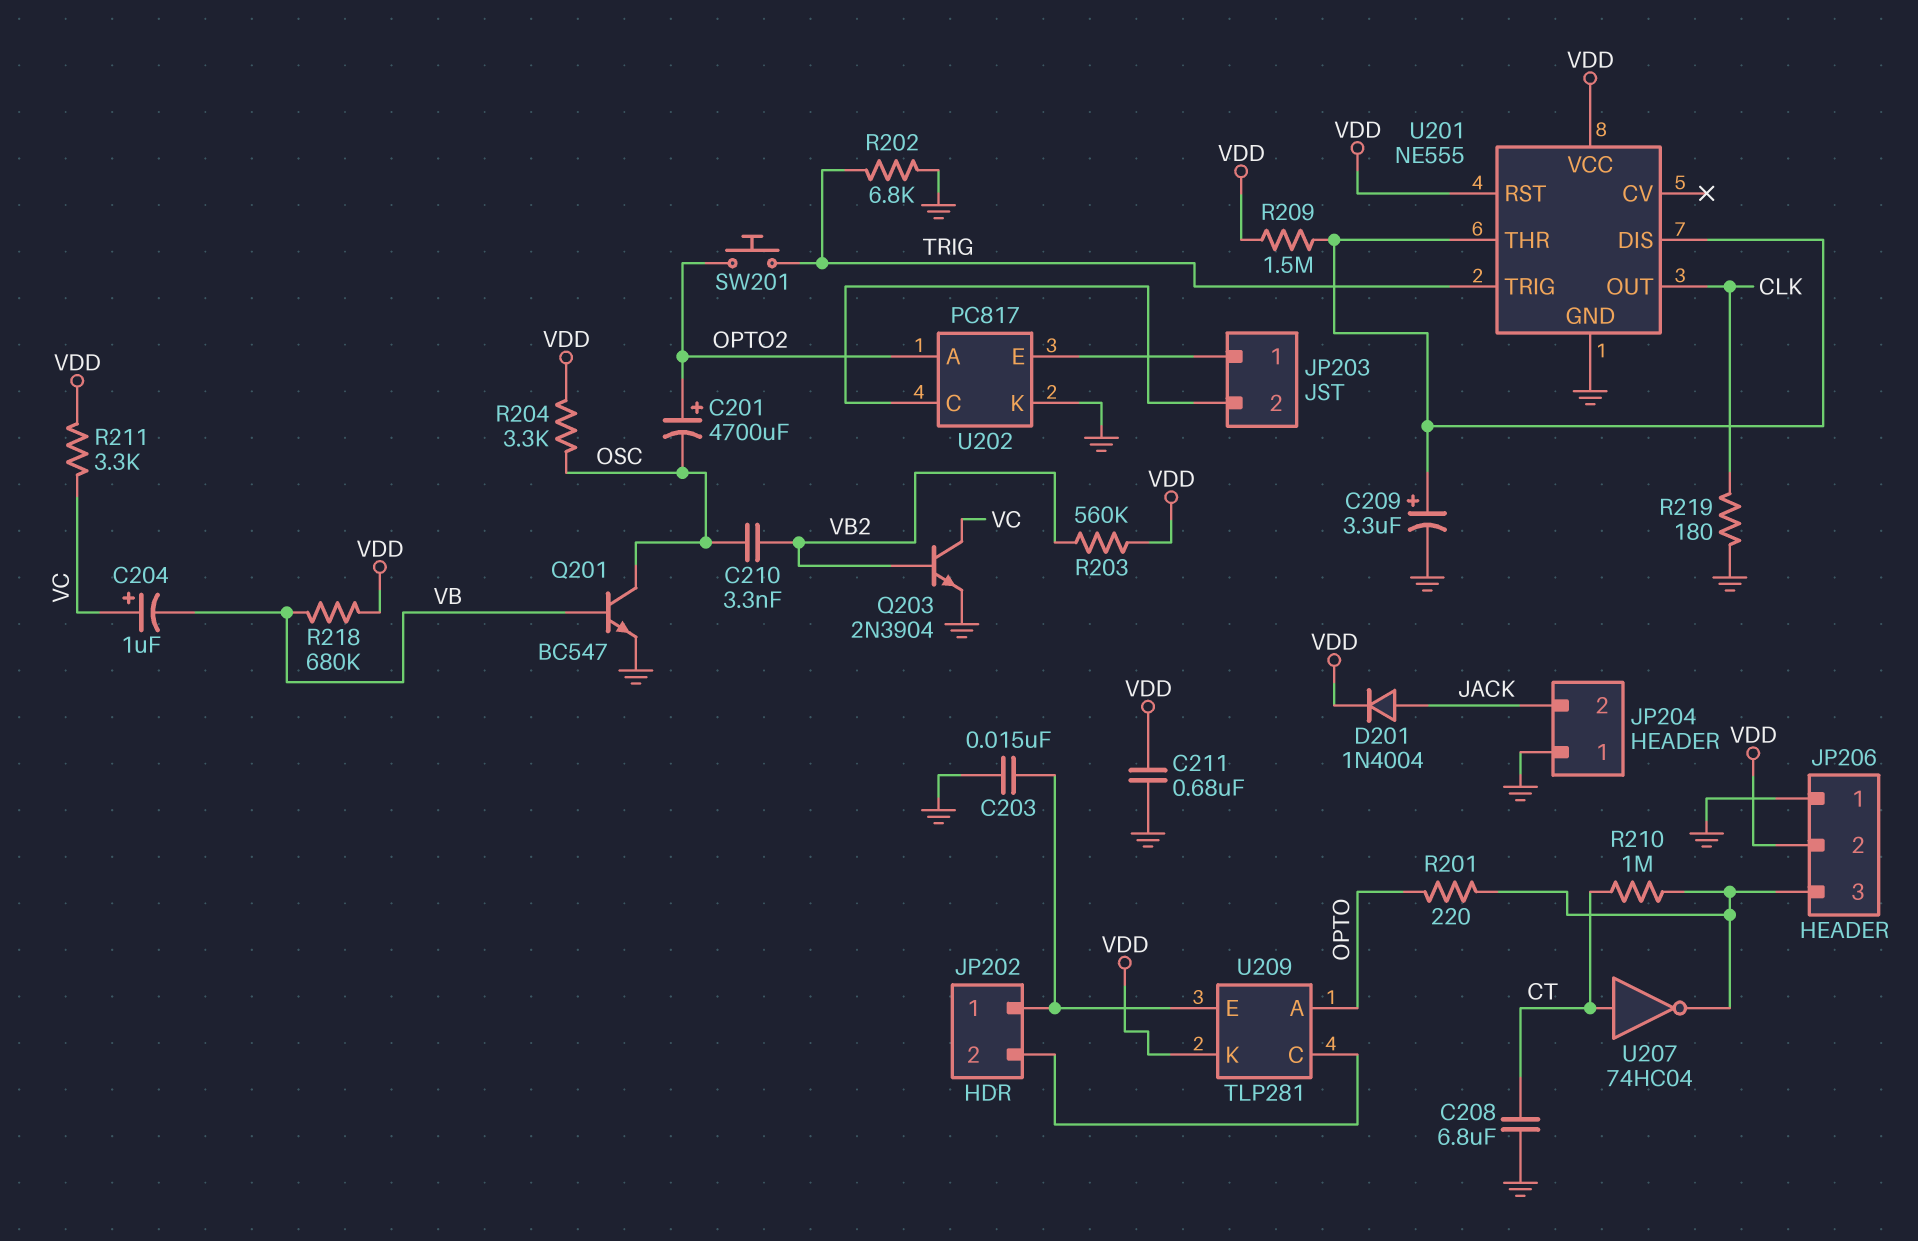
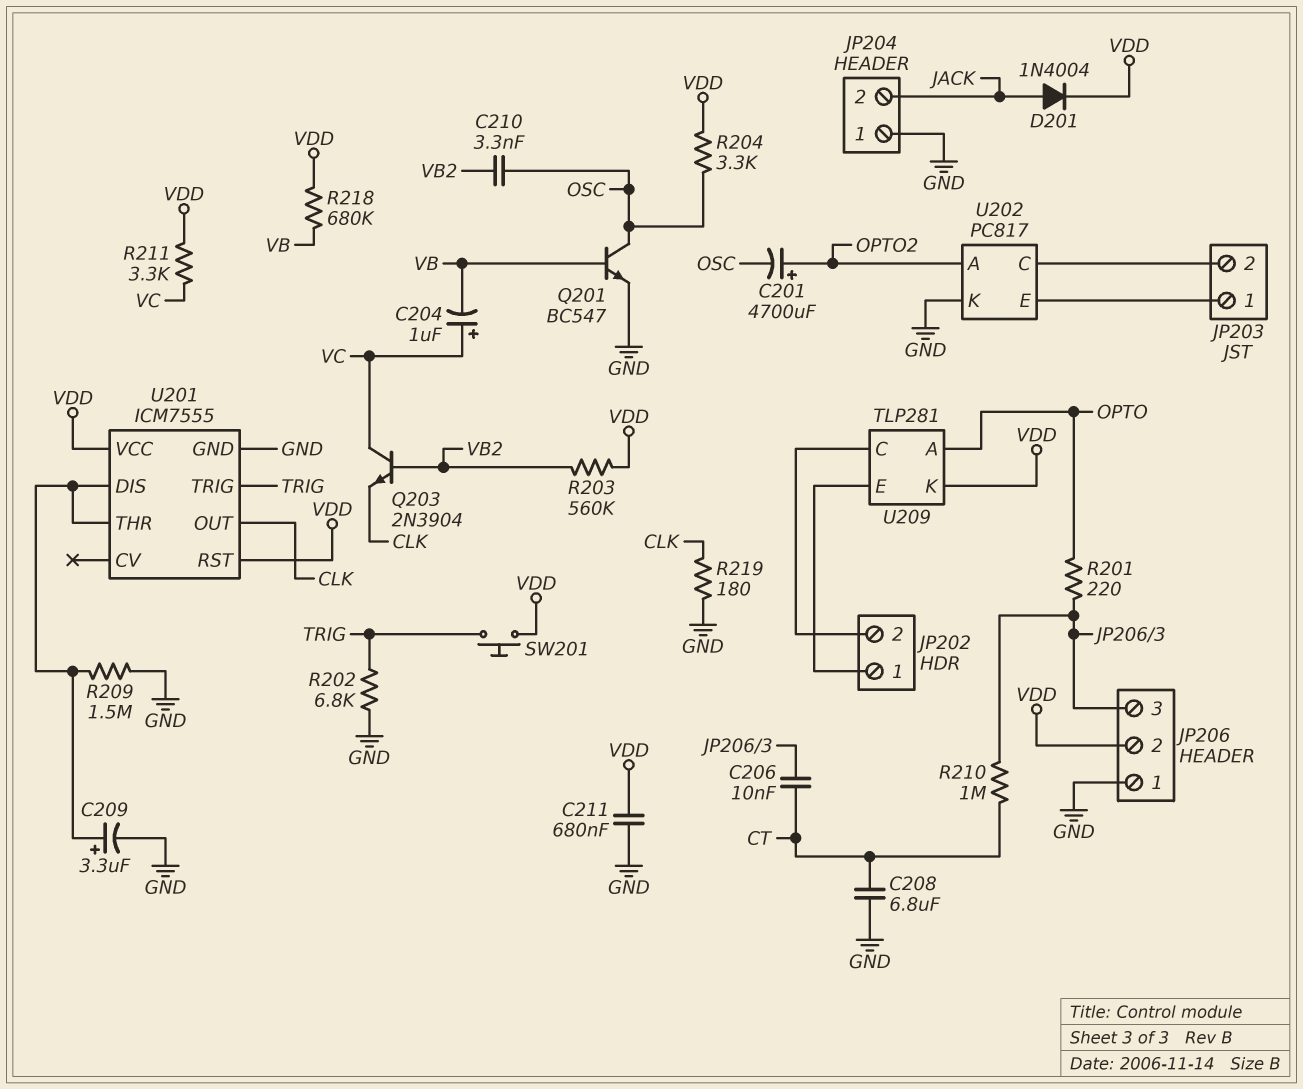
C203: 15nF (GND, JP202/1) -> none
C206: none -> 10nF (CT, JP206/3)
Q203: NPN 2N3904 (B VB2, C VC, E GND) -> NPN 2N3904 (B VB2, C VC, E CLK)
R209: 1.5M (U201/DIS, VDD) -> 1.5M (GND, U201/DIS)
SW201: button (OPTO2, TRIG) -> button (TRIG, VDD)
U201: NE555 -> ICM7555
U207: NOT 74HC04 (in CT, out JP206/3) -> none

